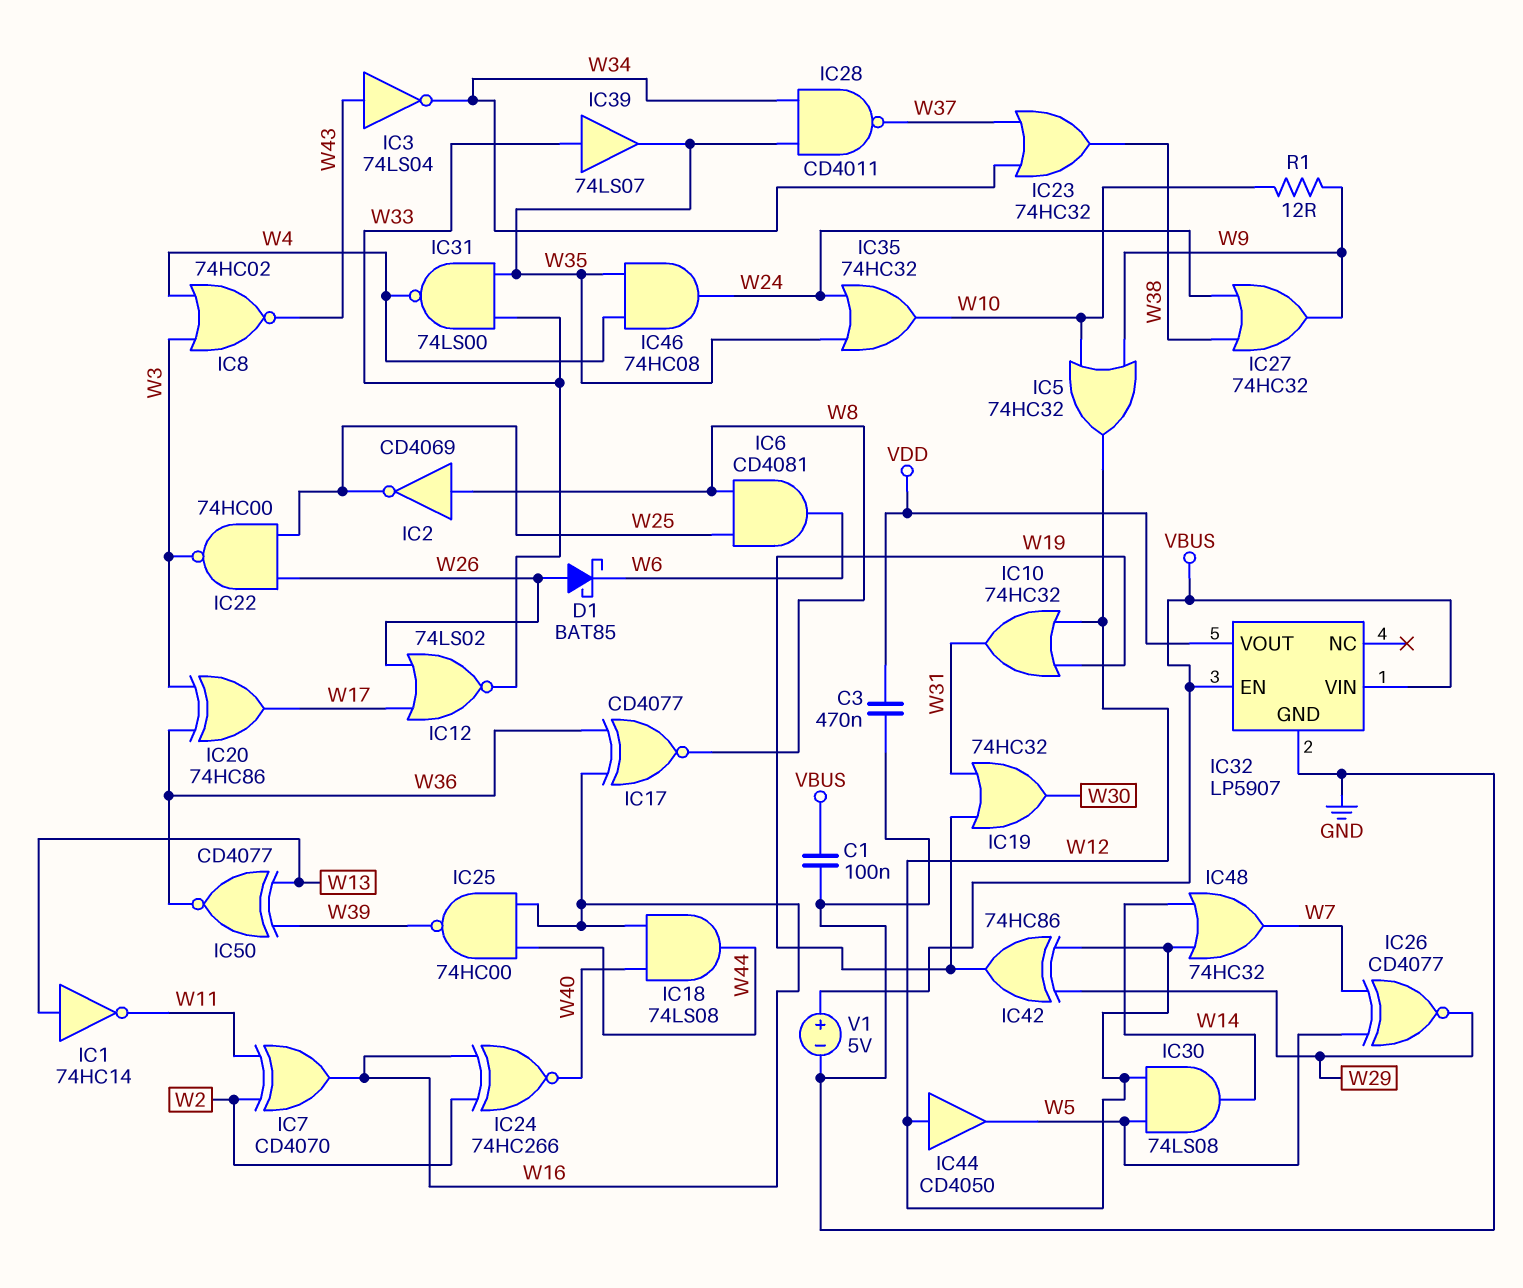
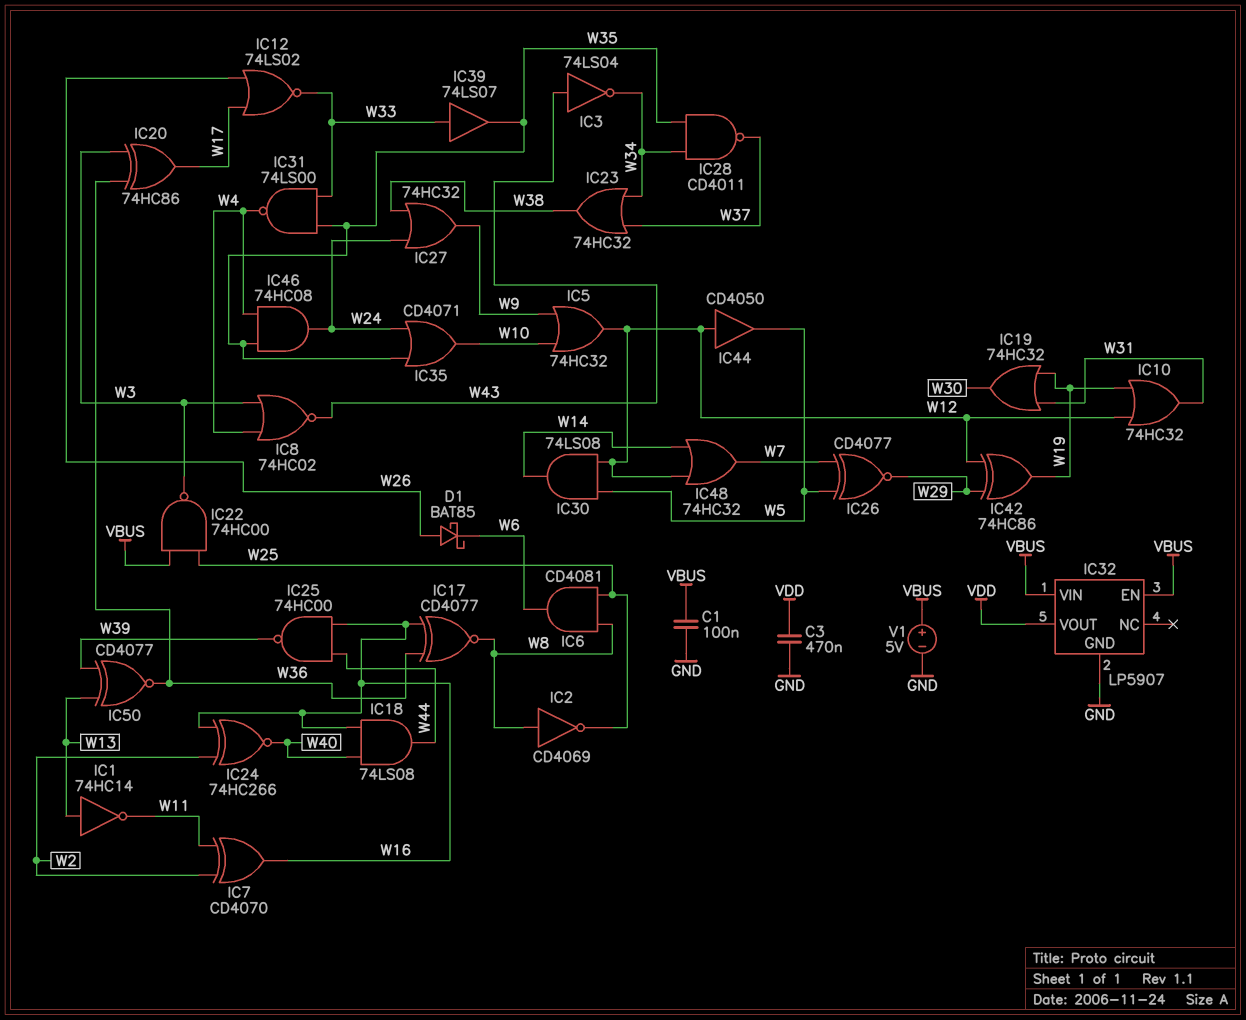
IC22: NAND 74HC00 (in W25, in W26, out W3) -> NAND 74HC00 (in VBUS, in W25, out W3)
IC35: OR 74HC32 (in W24, in W35, out W10) -> OR CD4071 (in W24, in W35, out W10)
R1: 12 (W9, W10) -> none

